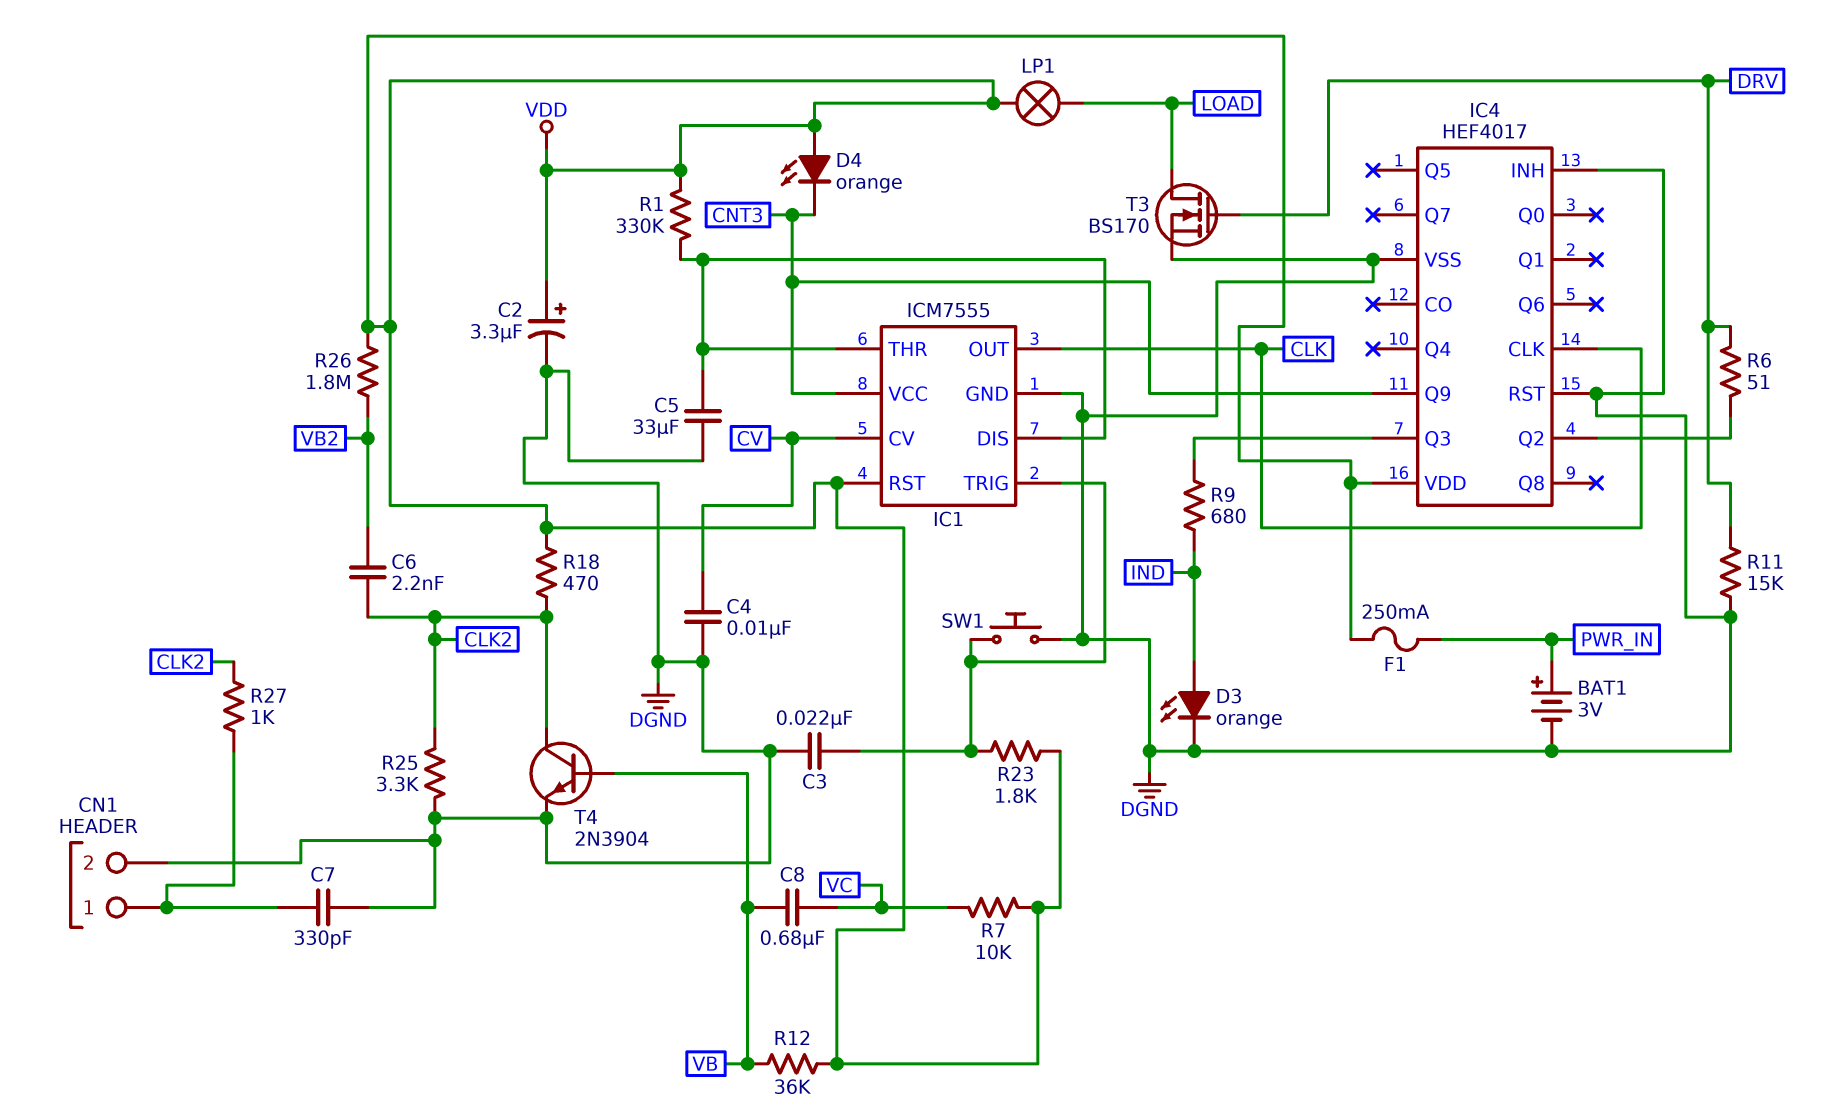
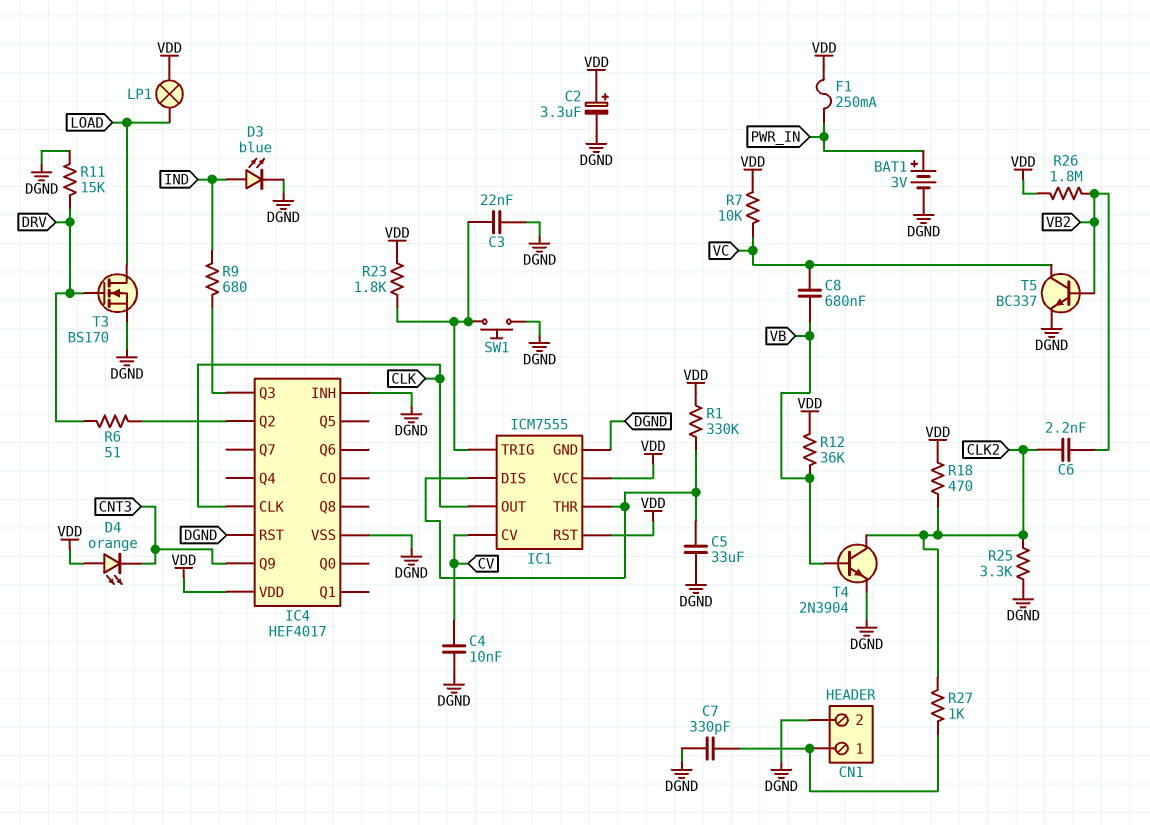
D3: LED orange (A IND, K DGND) -> LED blue (A IND, K DGND)
IC1 pin VCC: CNT3 -> VDD
T5: none -> NPN BC337 (B VB2, C VC, E DGND)

